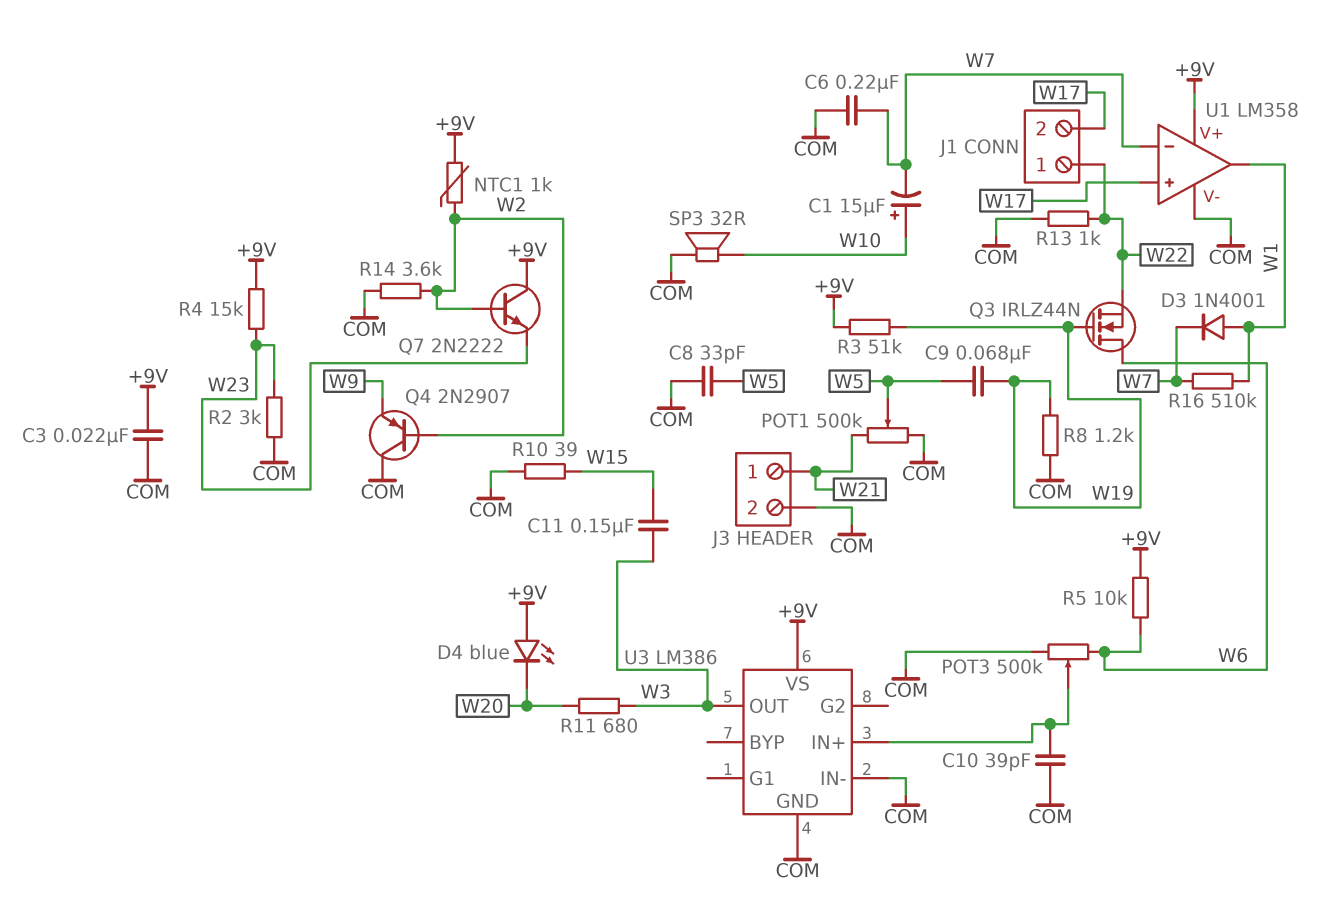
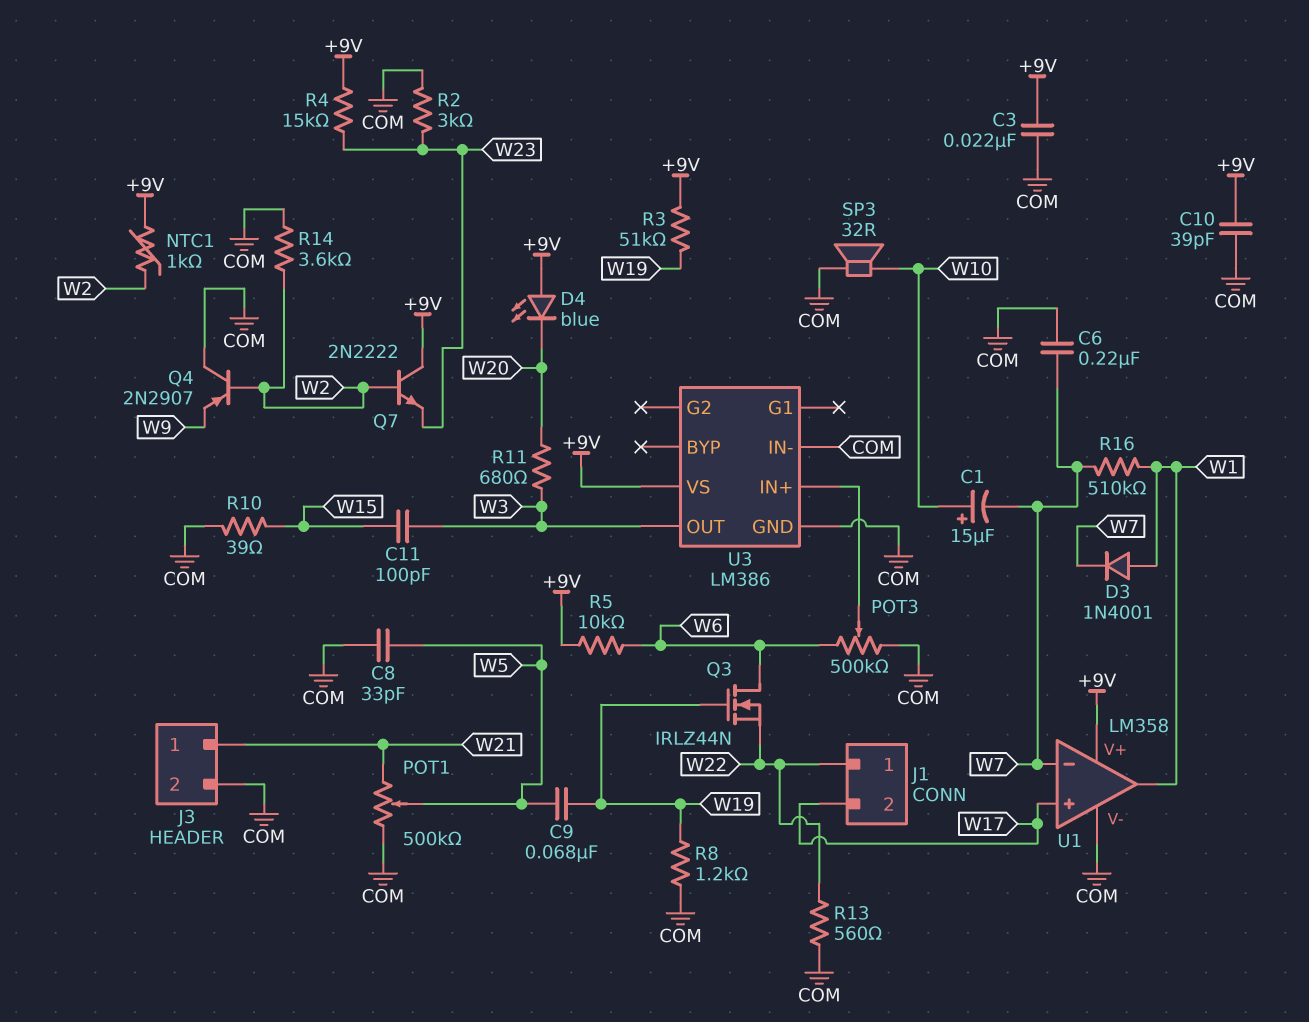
C10: 39pF (COM, U3/IN+) -> 39pF (+9V, COM)
C11: 150nF (W3, W15) -> 100pF (W3, W15)
R13: 1k (COM, W22) -> 560 (COM, W22)

